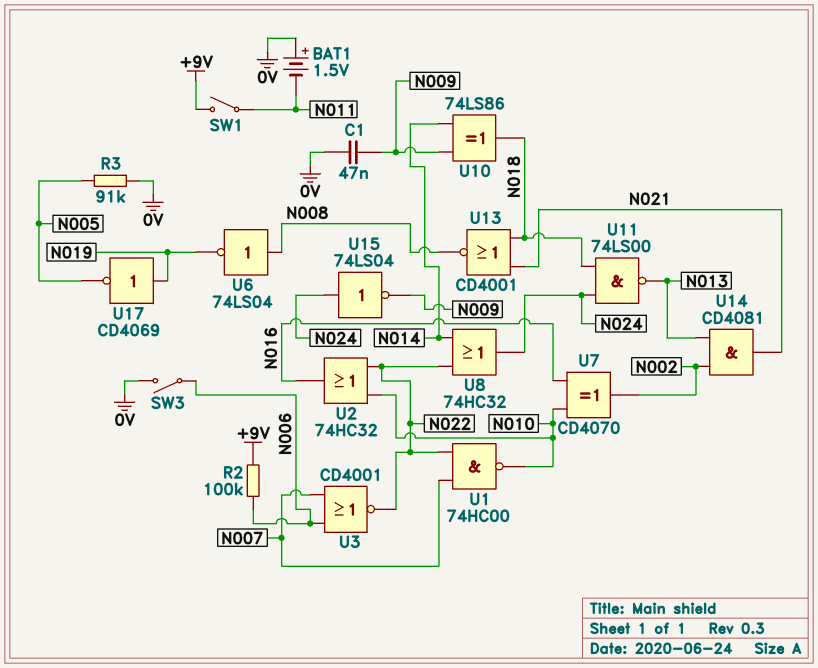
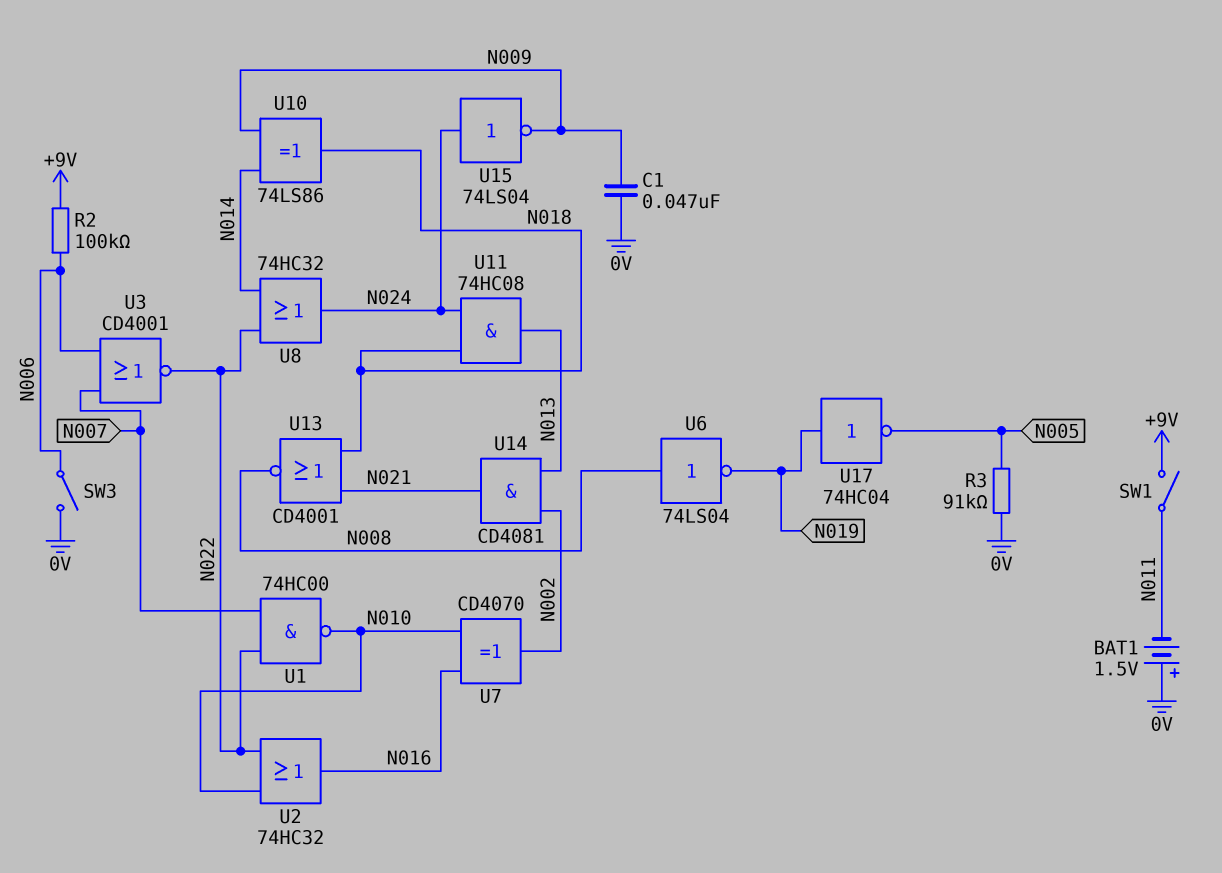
U11: NAND 74LS00 (in N018, in N024, out N013) -> AND 74HC08 (in N018, in N024, out N013)
U17: NOT CD4069 (in N019, out N005) -> NOT 74HC04 (in N019, out N005)

